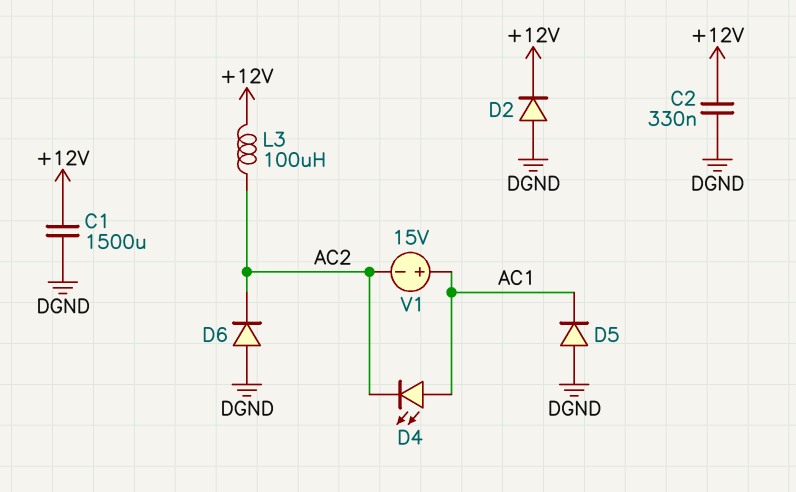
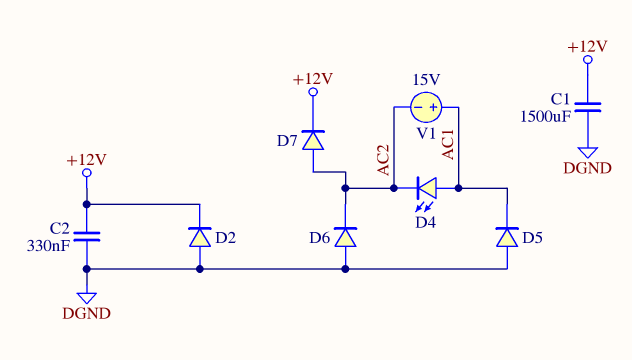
D7: none -> diode (A AC2, K +12V)
L3: 100uH (+12V, AC2) -> none

